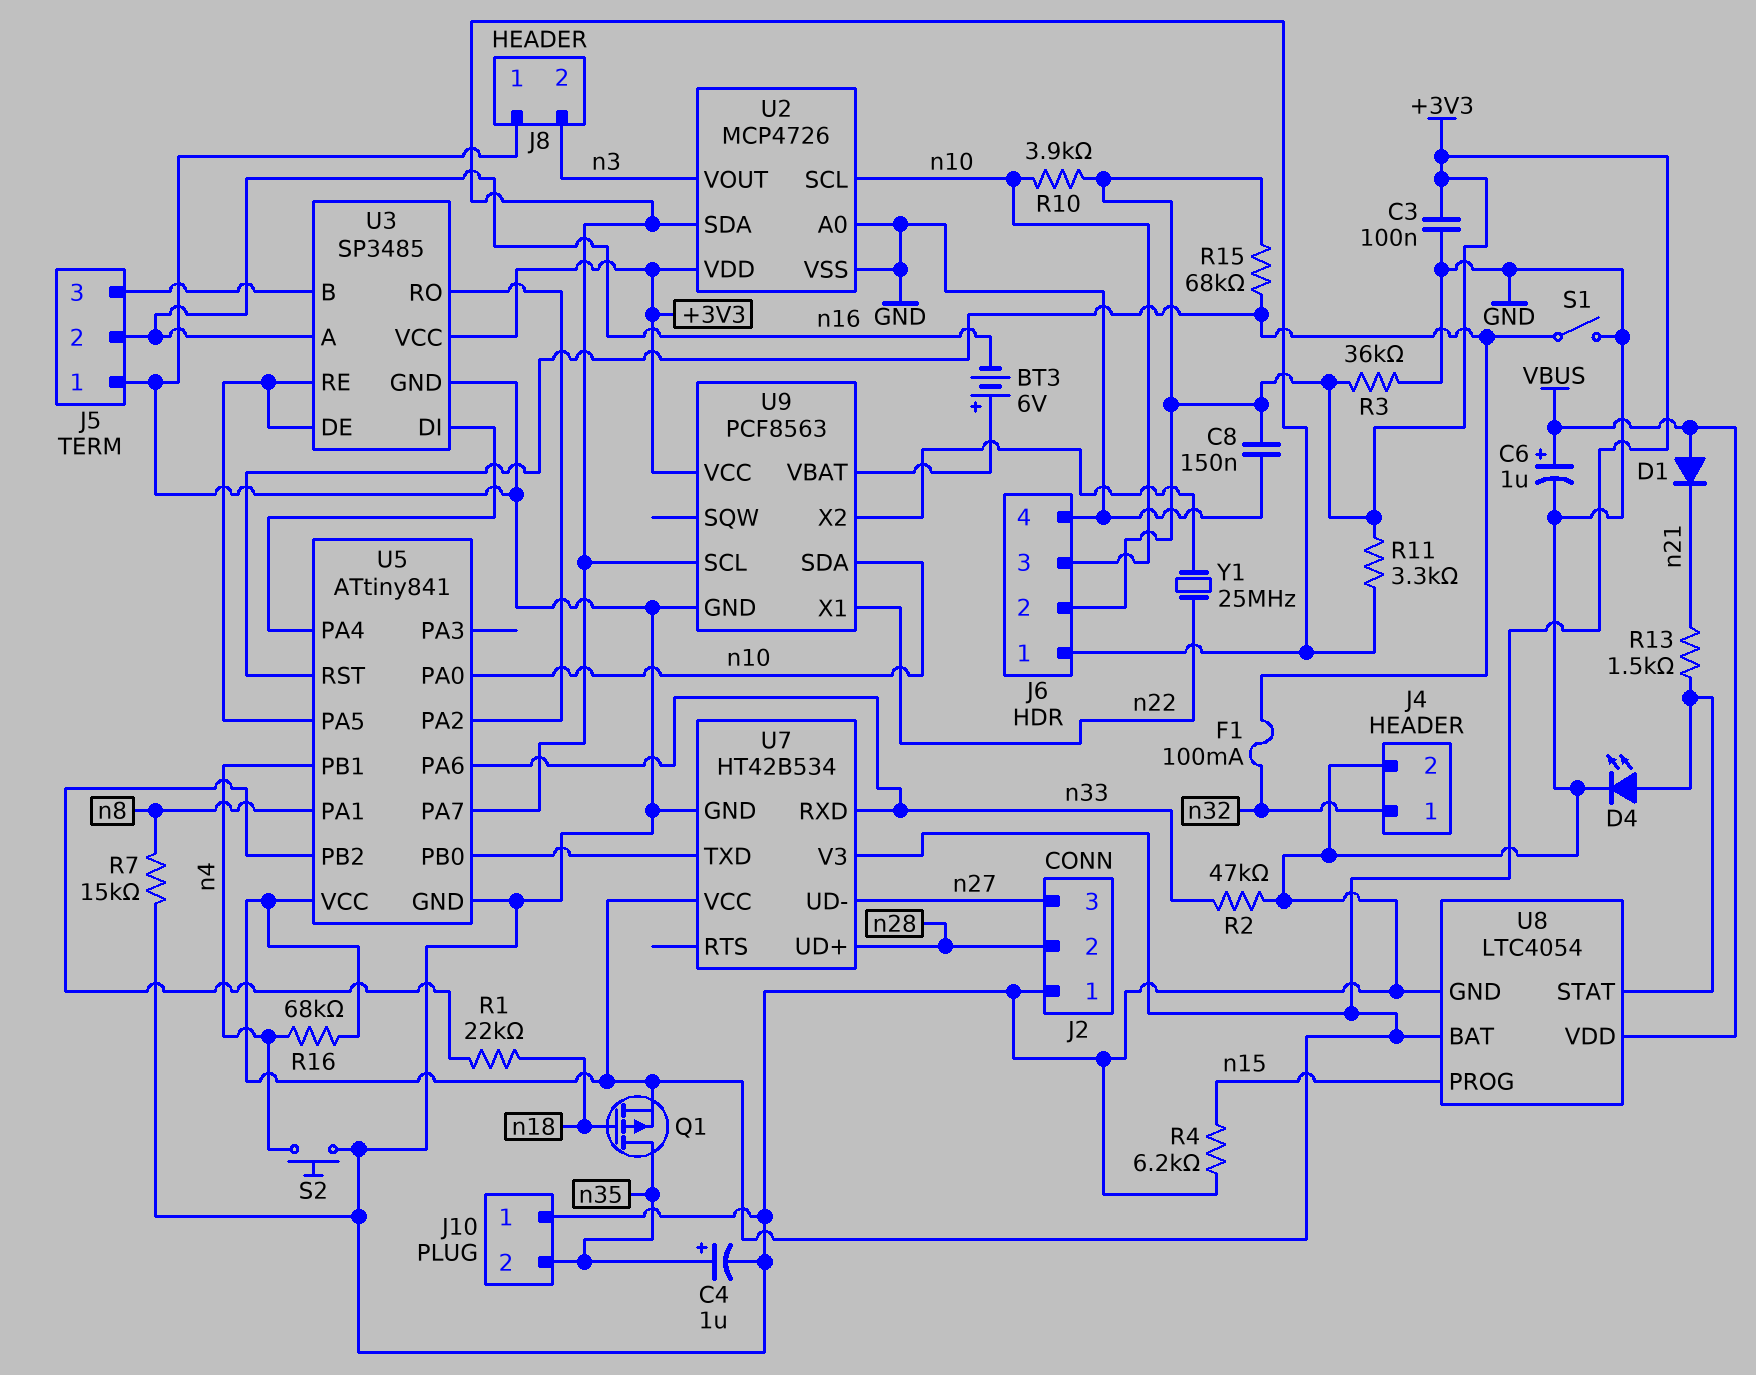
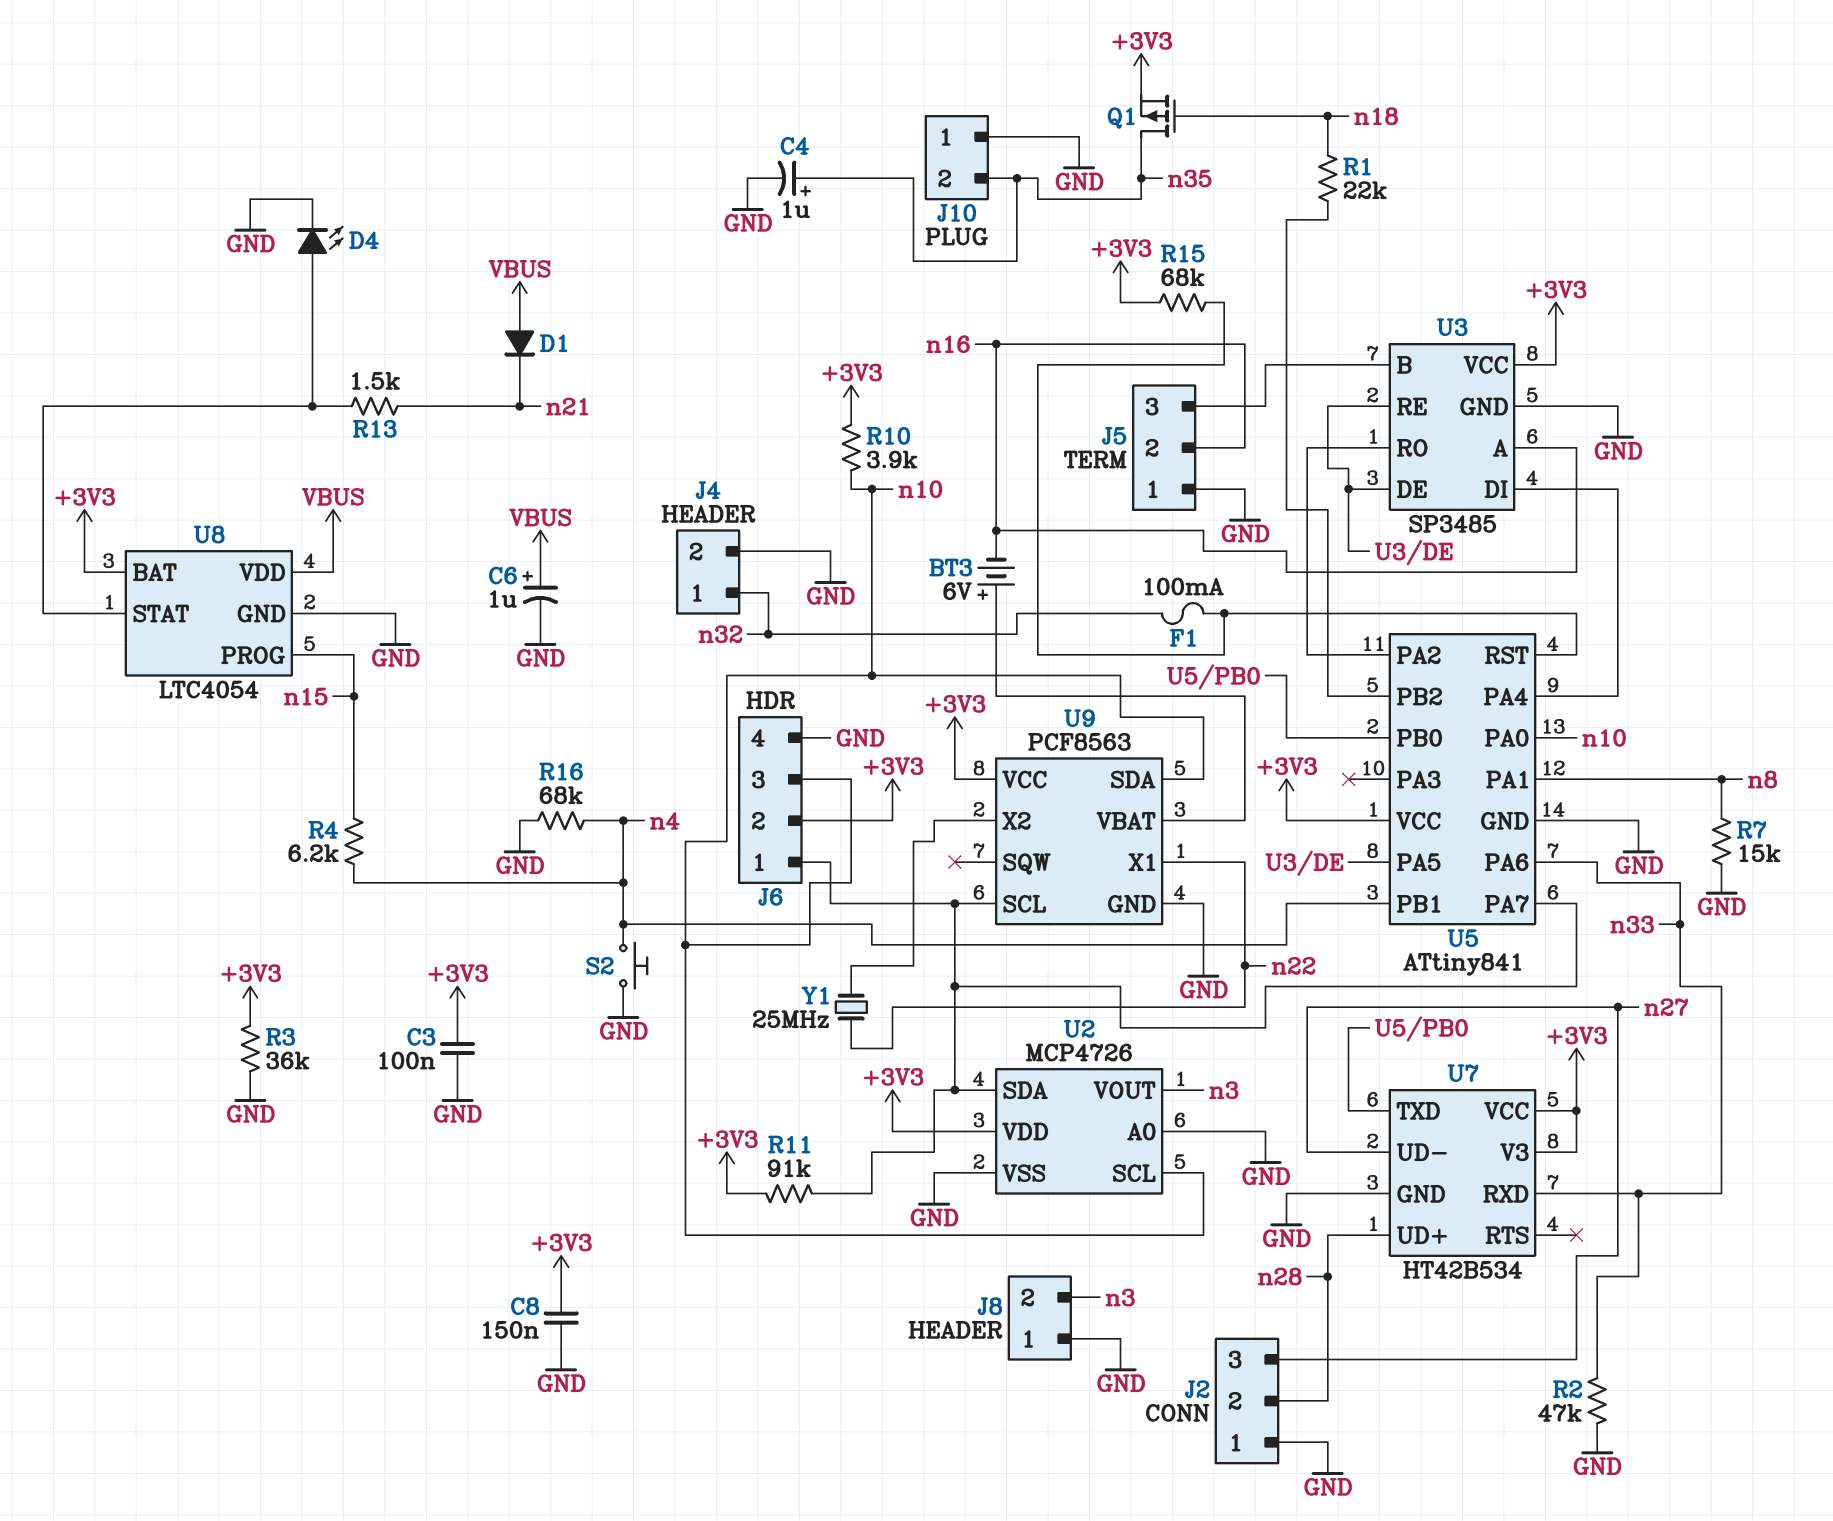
R4: 6.2k (GND, n15) -> 6.2k (n4, n15)
R11: 3.3k (+3V3, J6/1) -> 91k (+3V3, J6/1)
R16: 68k (+3V3, n4) -> 68k (GND, n4)
S1: switch (GND, U5/RST) -> none

